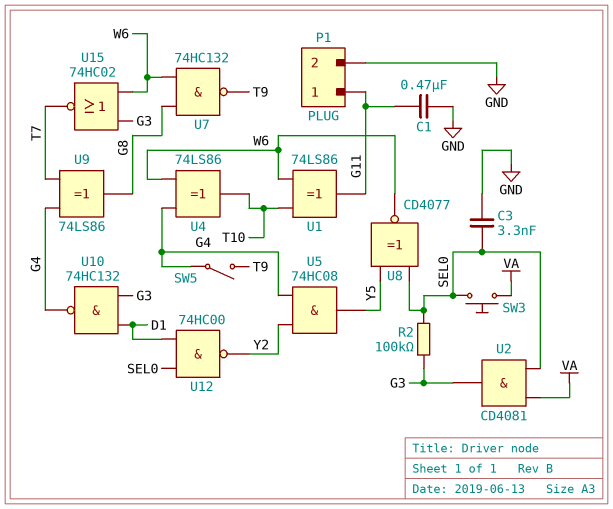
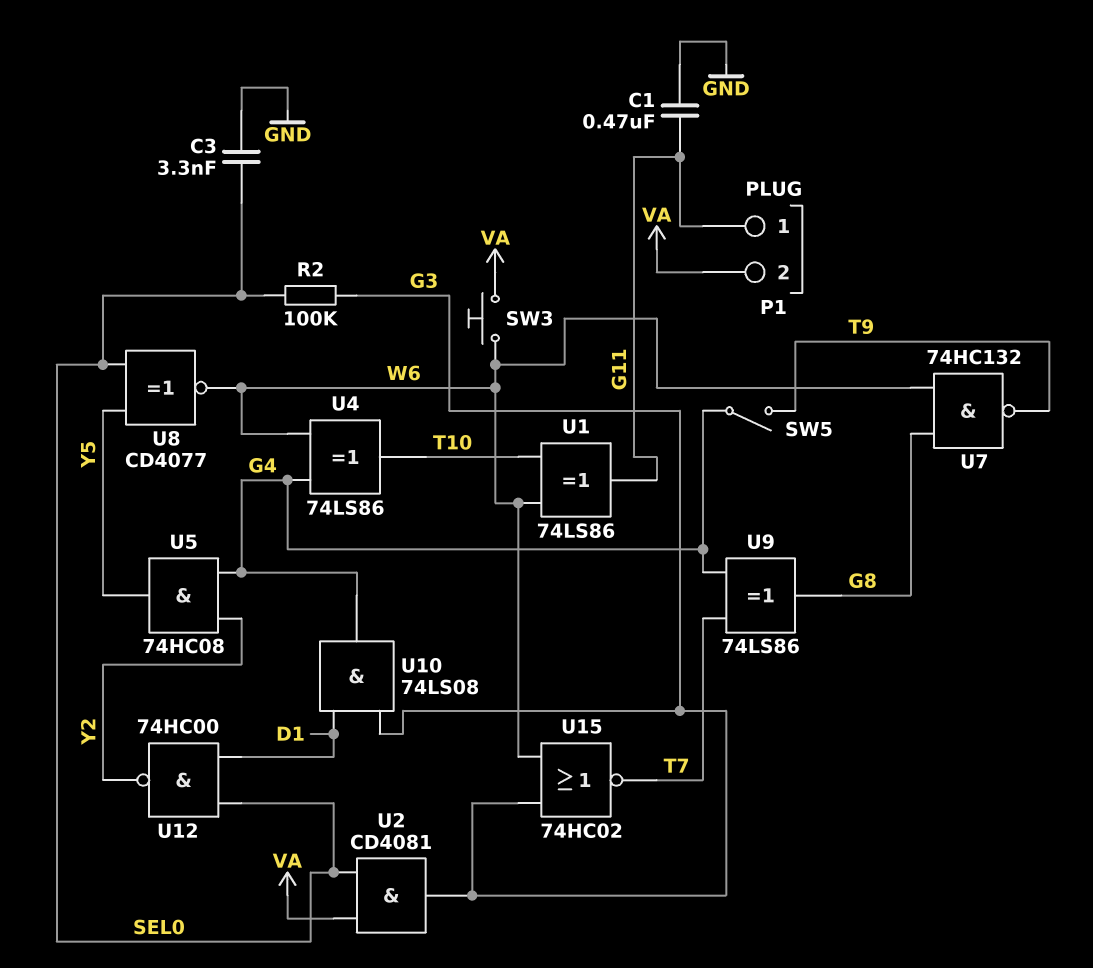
P1 pin 2: GND -> VA
SW3: button (SEL0, VA) -> button (VA, W6)
U10: NAND 74HC132 (in D1, in G3, out G4) -> AND 74LS08 (in D1, in G3, out G4)

